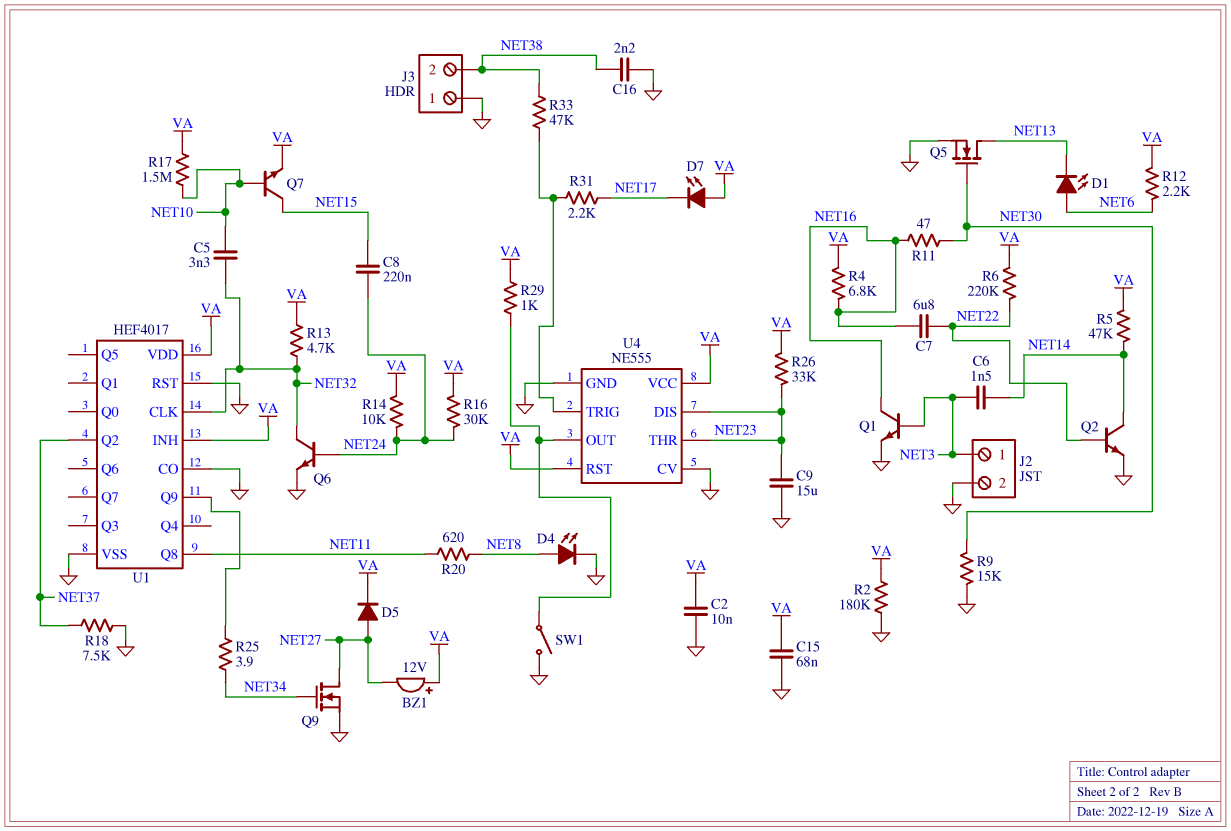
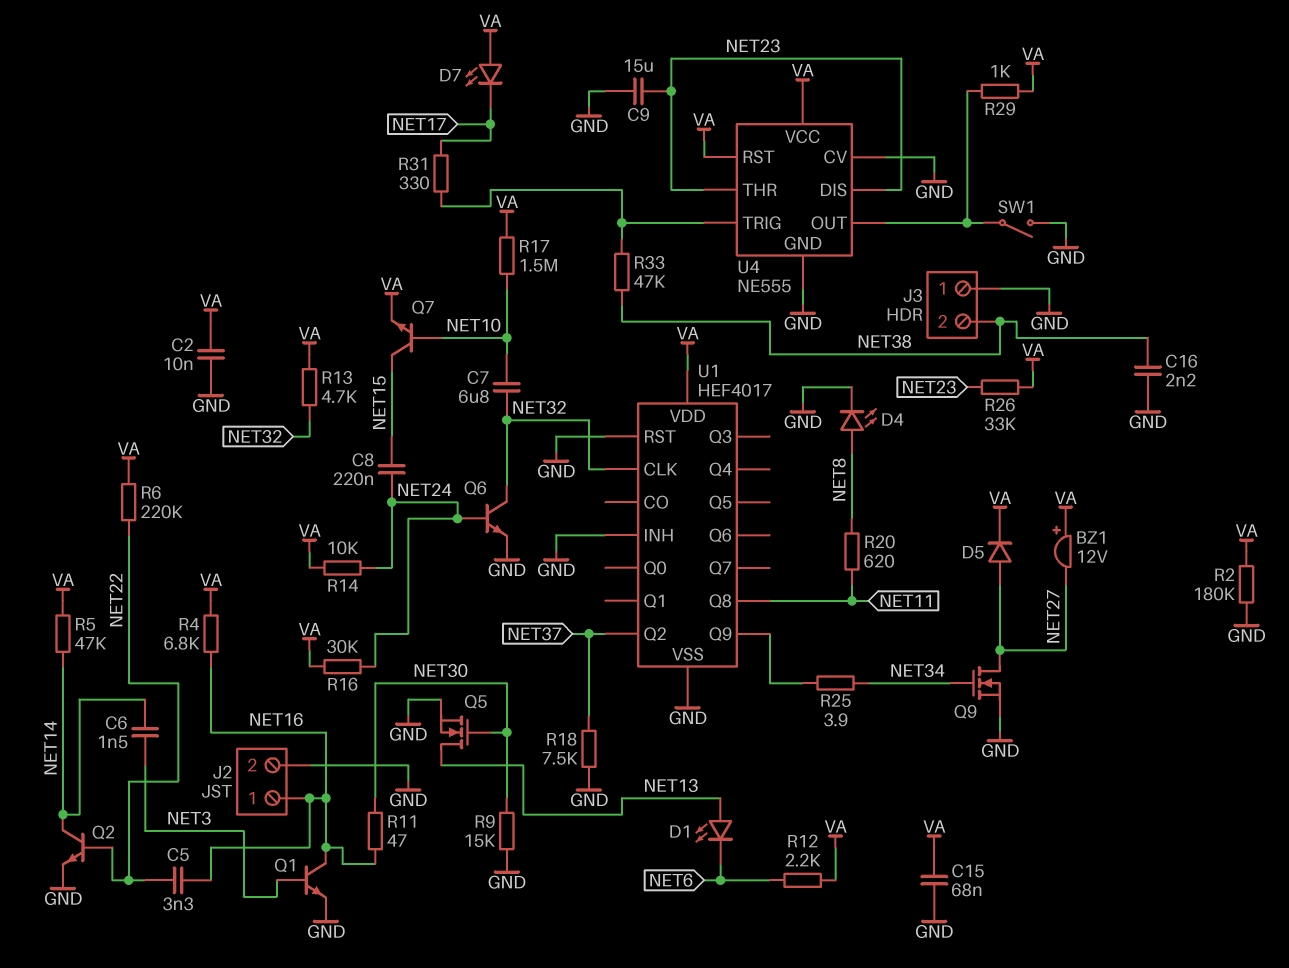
C5: 3.3nF (NET10, NET32) -> 3.3nF (NET16, NET22)
C7: 6.8uF (NET16, NET22) -> 6.8uF (NET10, NET32)
D1: LED (A NET6, K NET13) -> LED (A NET13, K NET6)
J2 pin 1: NET3 -> NET16
R31: 2.2k (NET17, U4/TRIG) -> 330 (NET17, U4/TRIG)
U1 pin CO: GND -> none
U1 pin INH: VA -> GND

